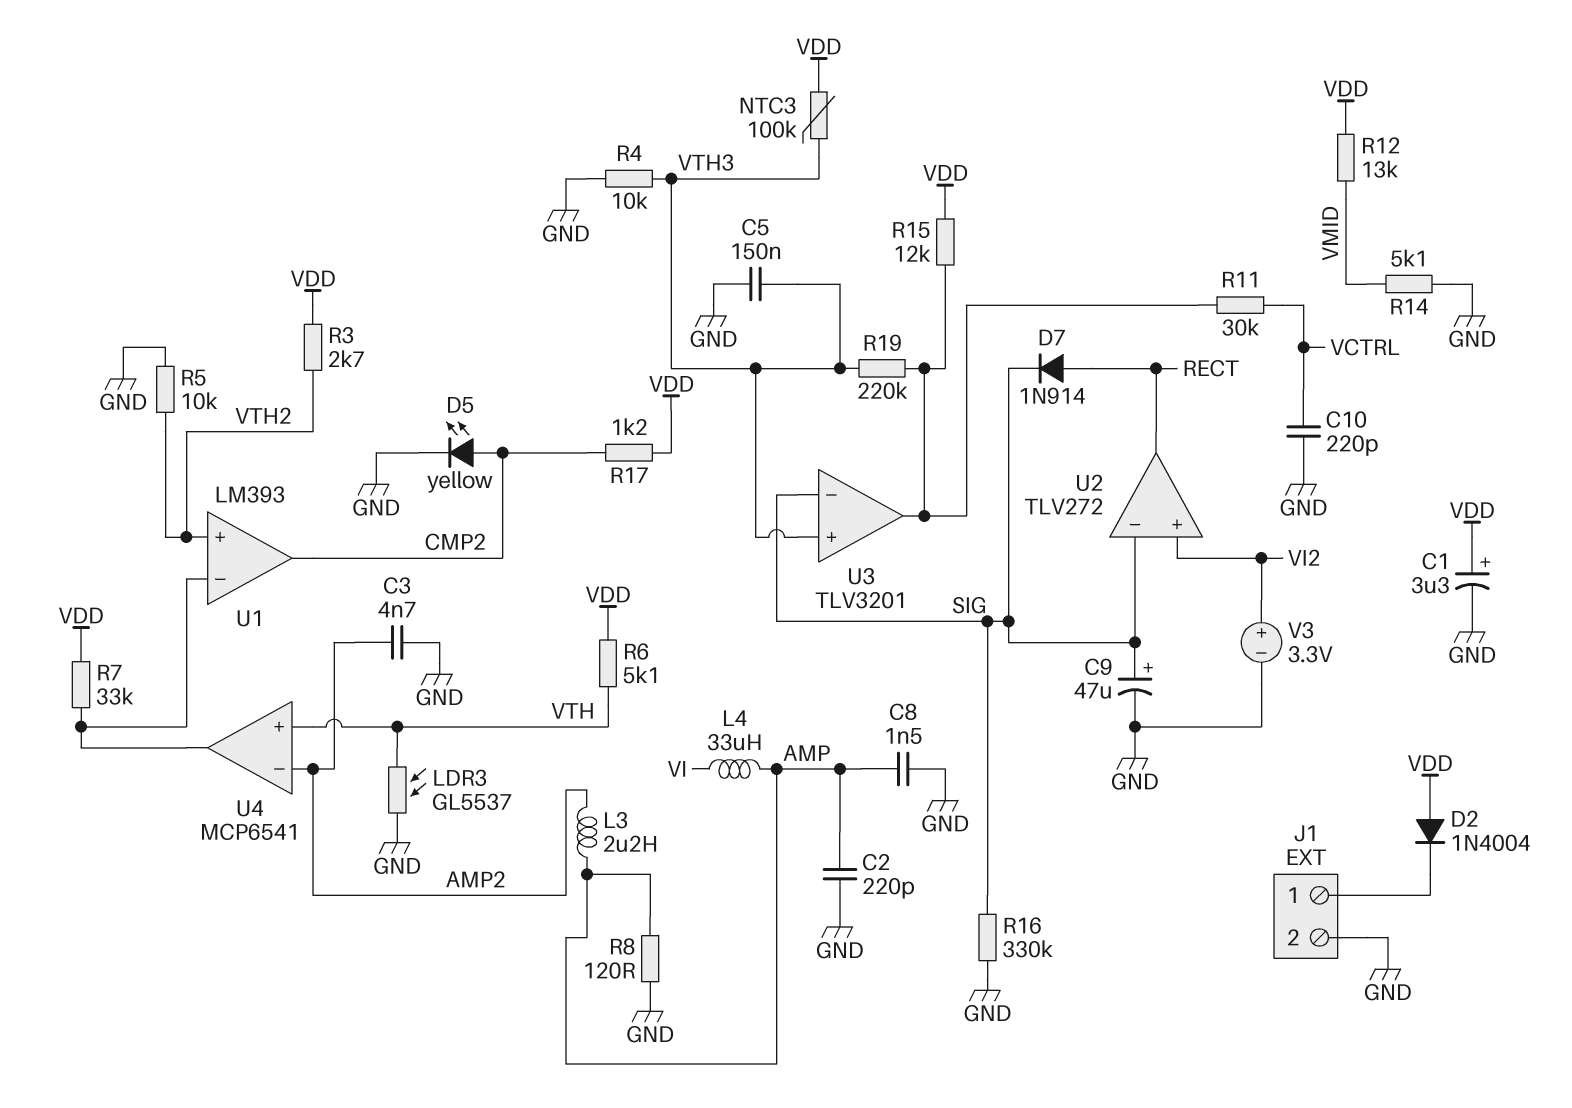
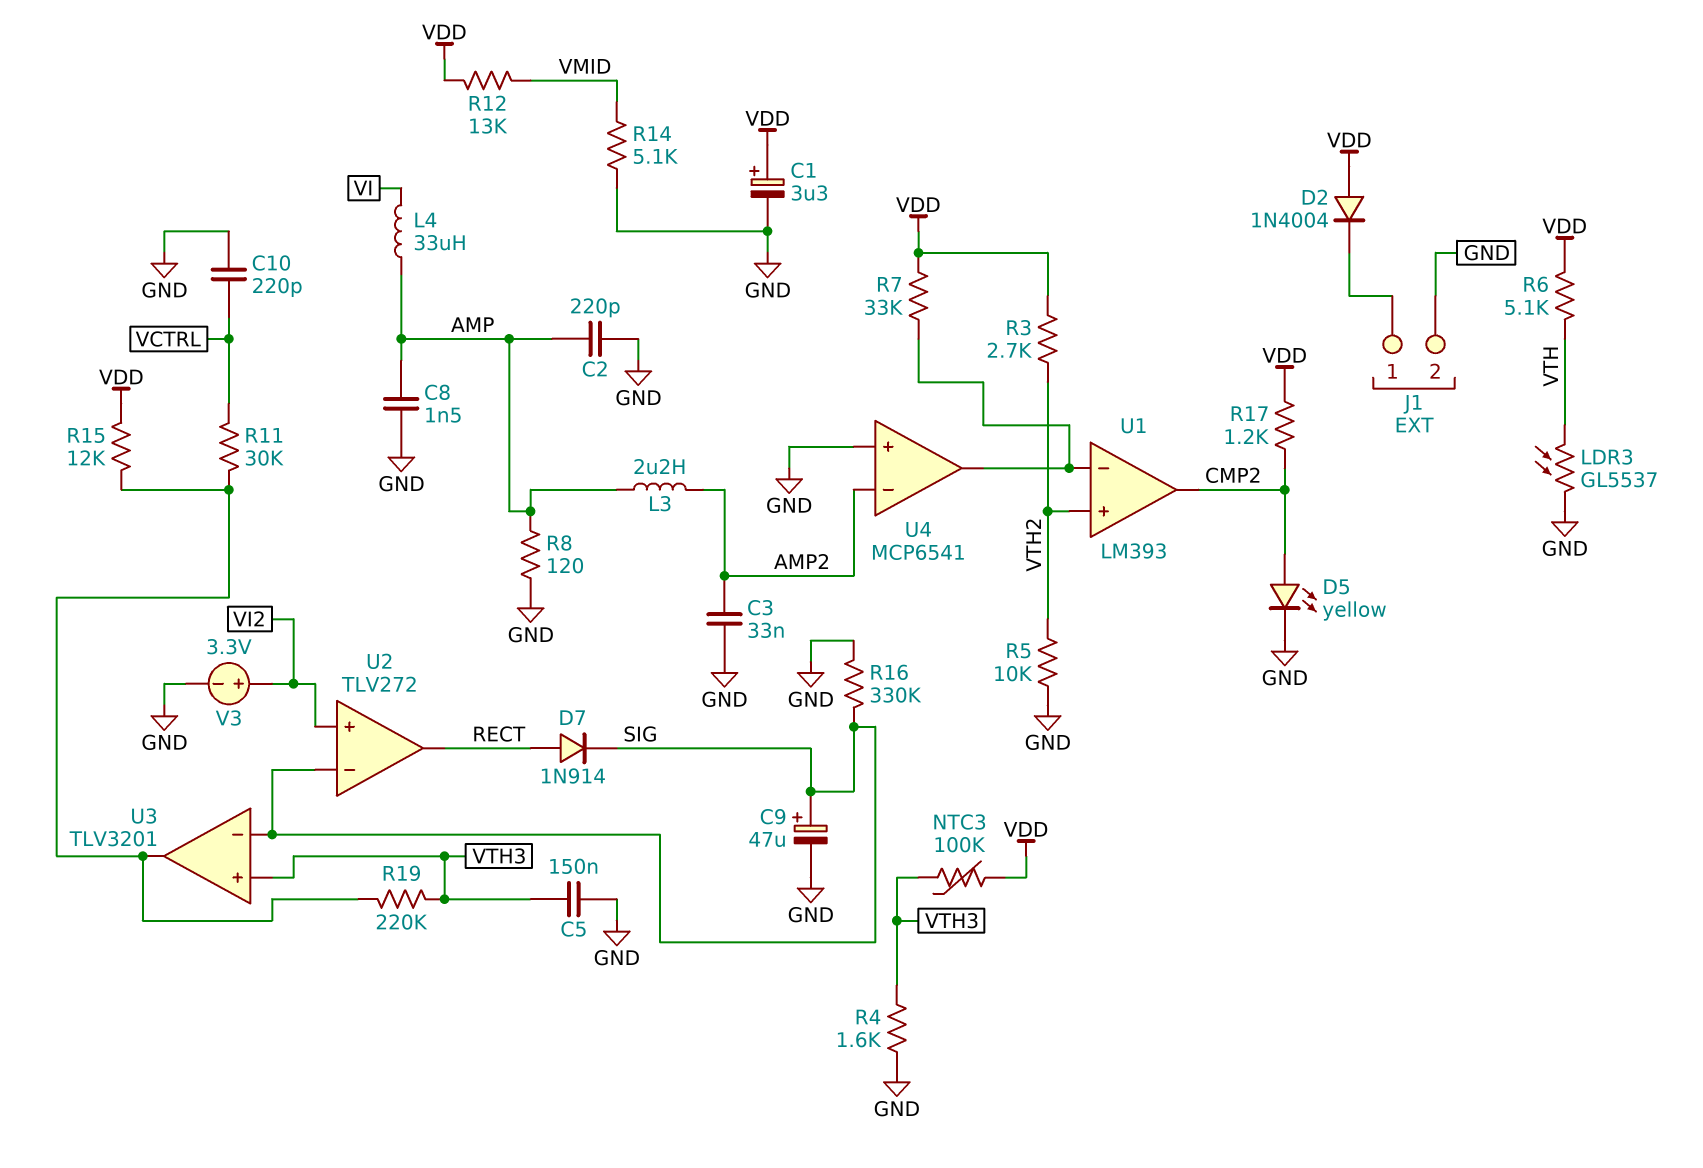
C3: 4.7nF (AMP2, GND) -> 33nF (AMP2, GND)
R4: 10k (GND, VTH3) -> 1.6k (GND, VTH3)
U4 pin in+: VTH -> GND

